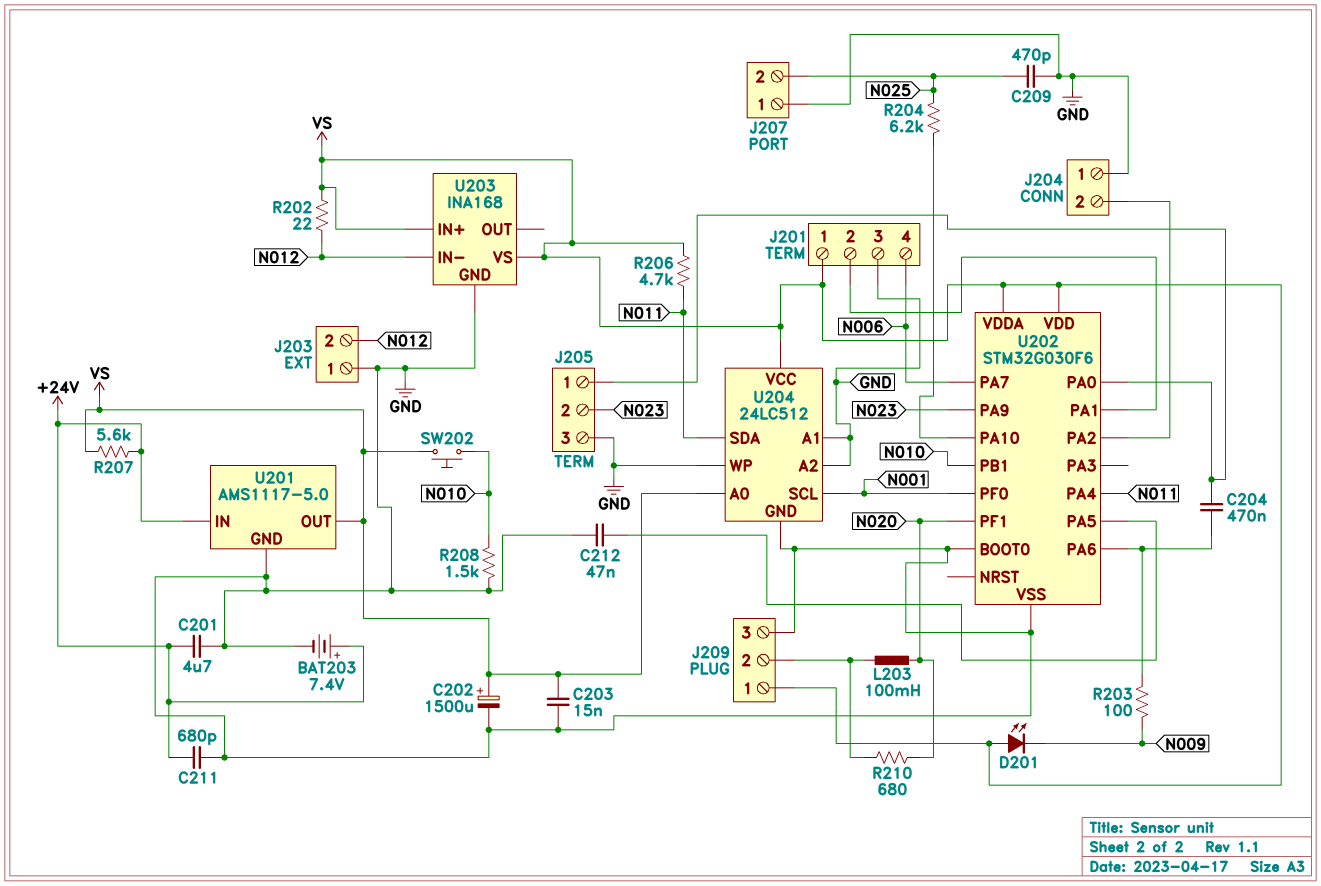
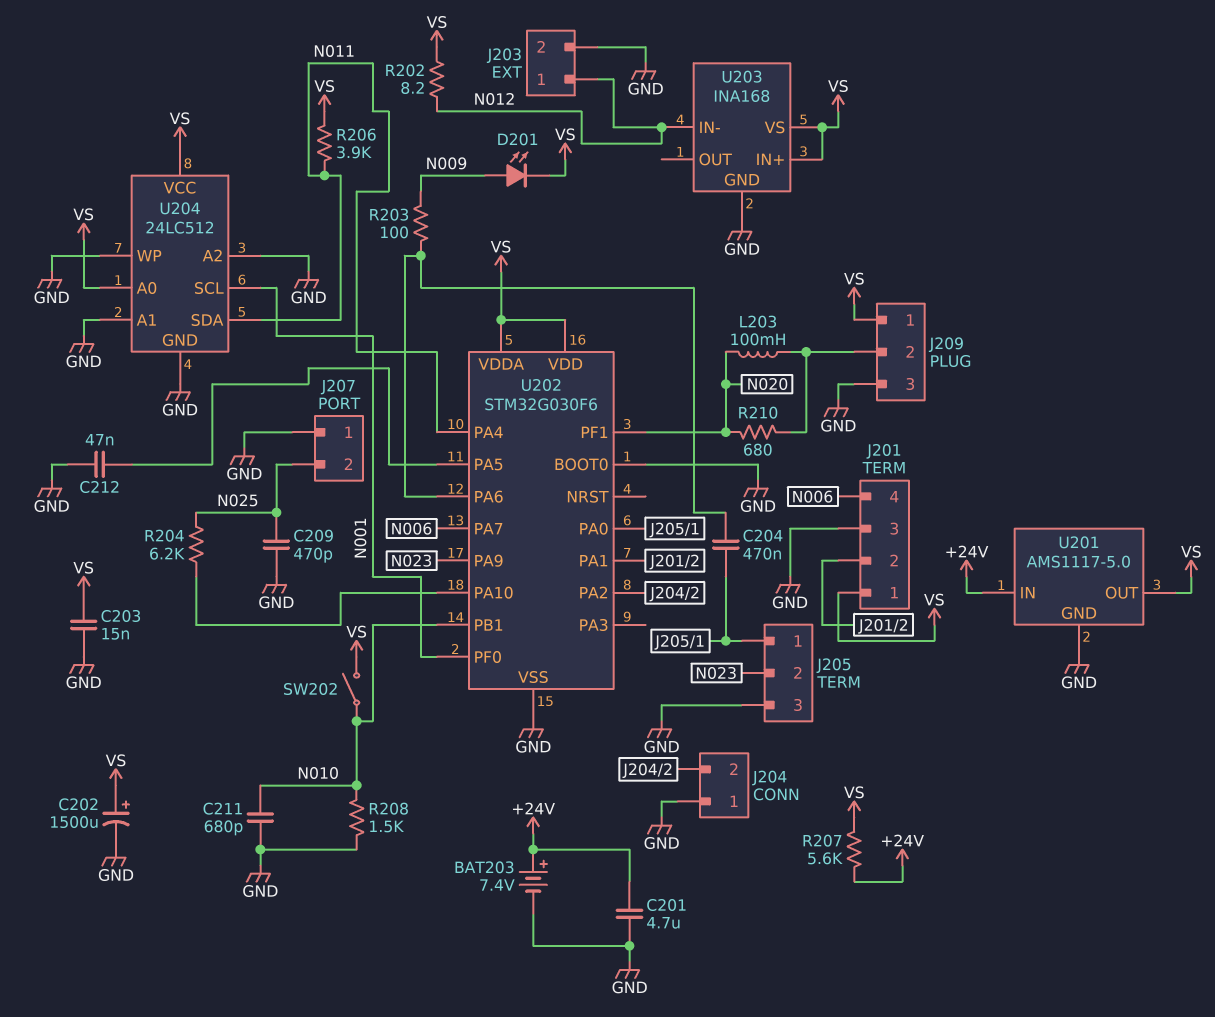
C211: 680pF (+24V, GND) -> 680pF (GND, N010)
D201: LED (A VS, K N009) -> LED (A N009, K VS)
J203 pin 1: GND -> N012
J203 pin 2: N012 -> GND
R202: 22 (N012, VS) -> 8.2 (N012, VS)
R206: 4.7k (N011, VS) -> 3.9k (N011, VS)
SW202: button (N010, VS) -> switch (N010, VS)

